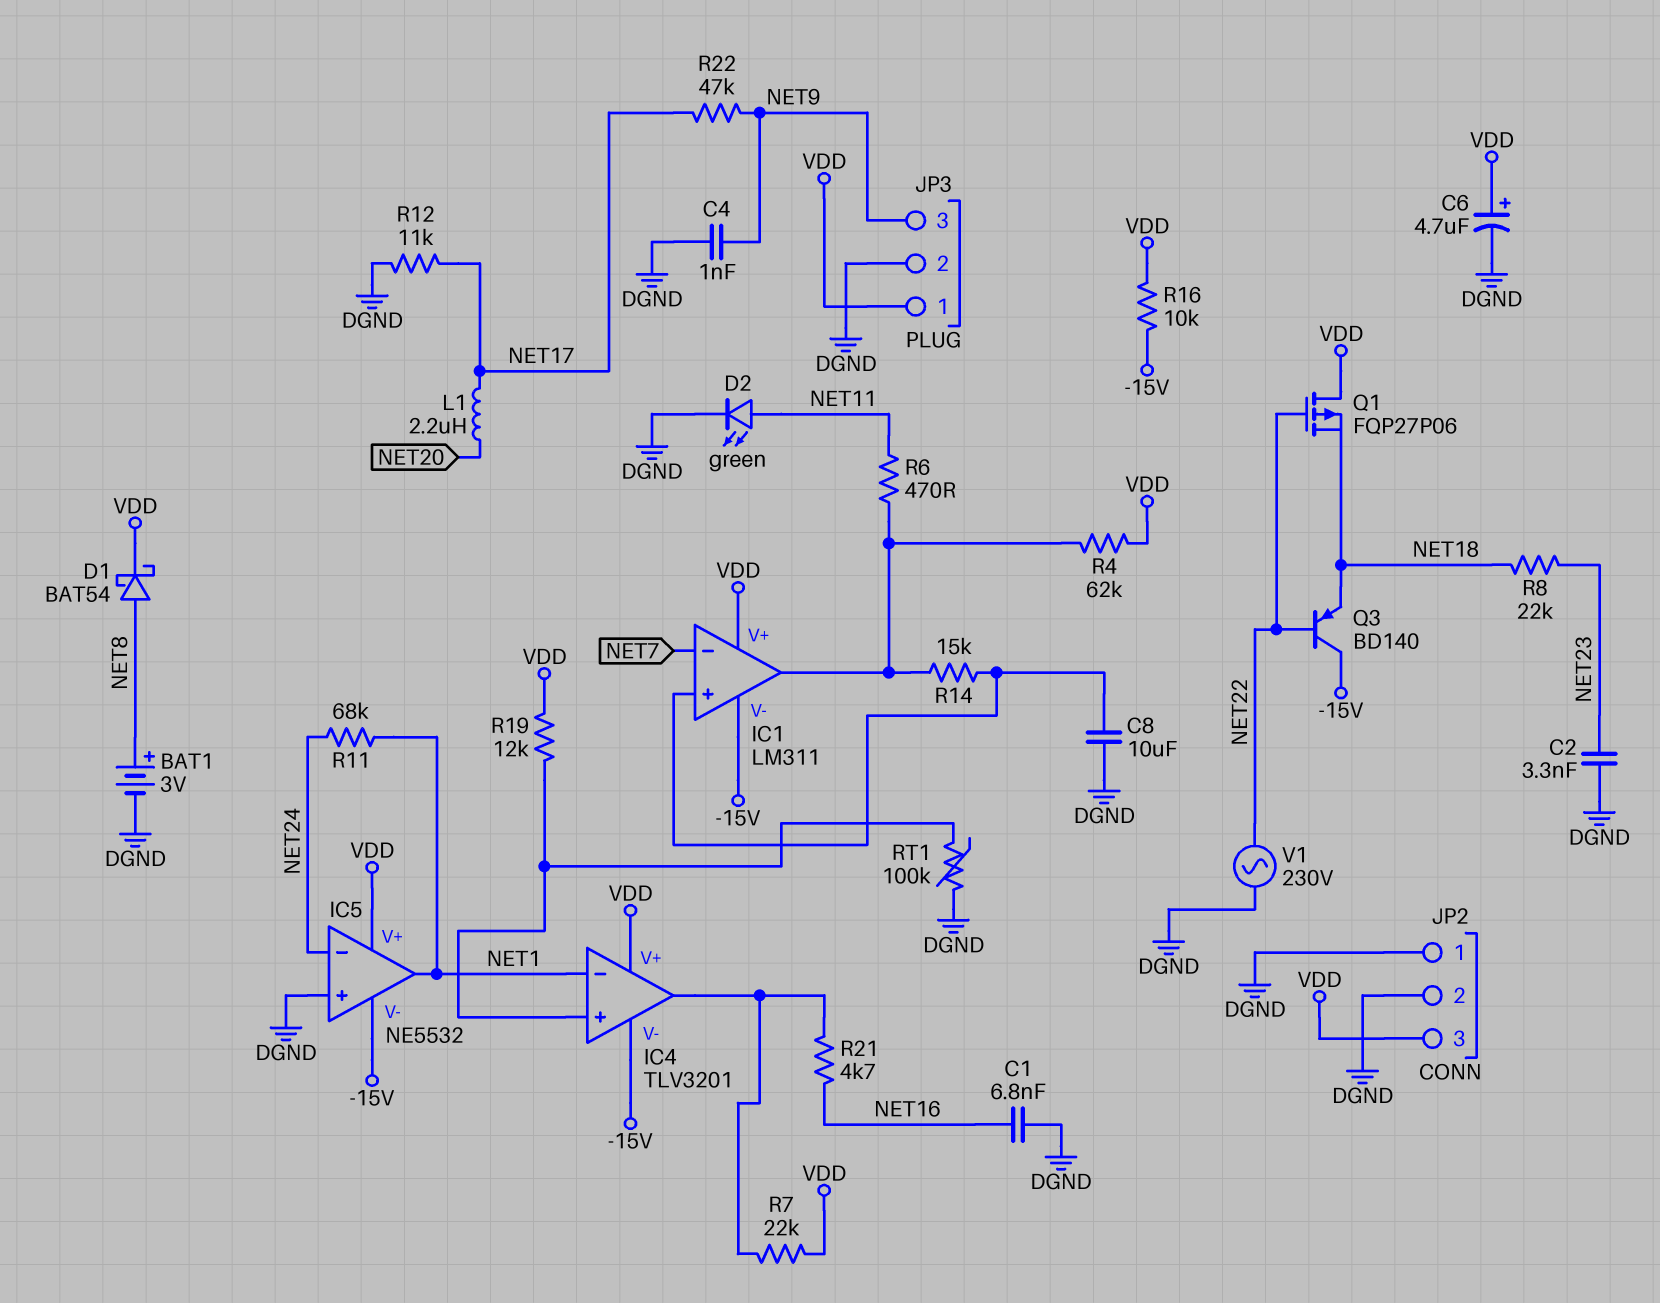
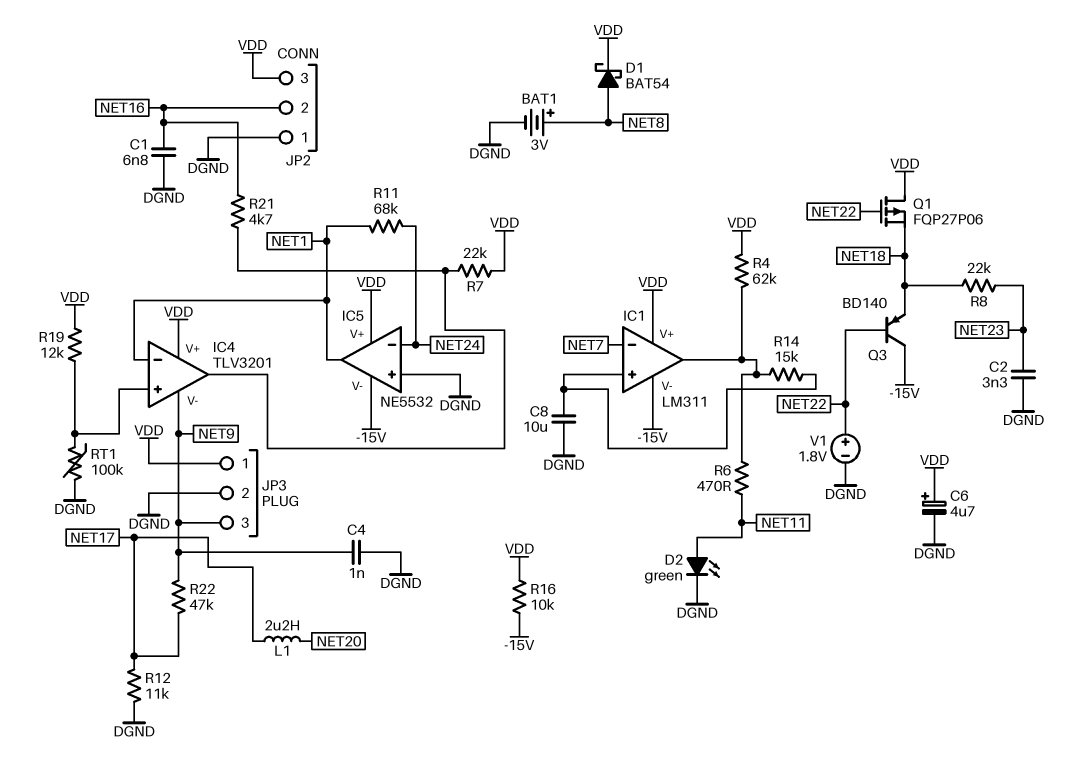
IC4 pin V-: -15V -> NET9
JP2 pin 2: DGND -> NET16
V1: AC 230V (DGND, NET22) -> 1.8V (plus NET22, minus DGND)

